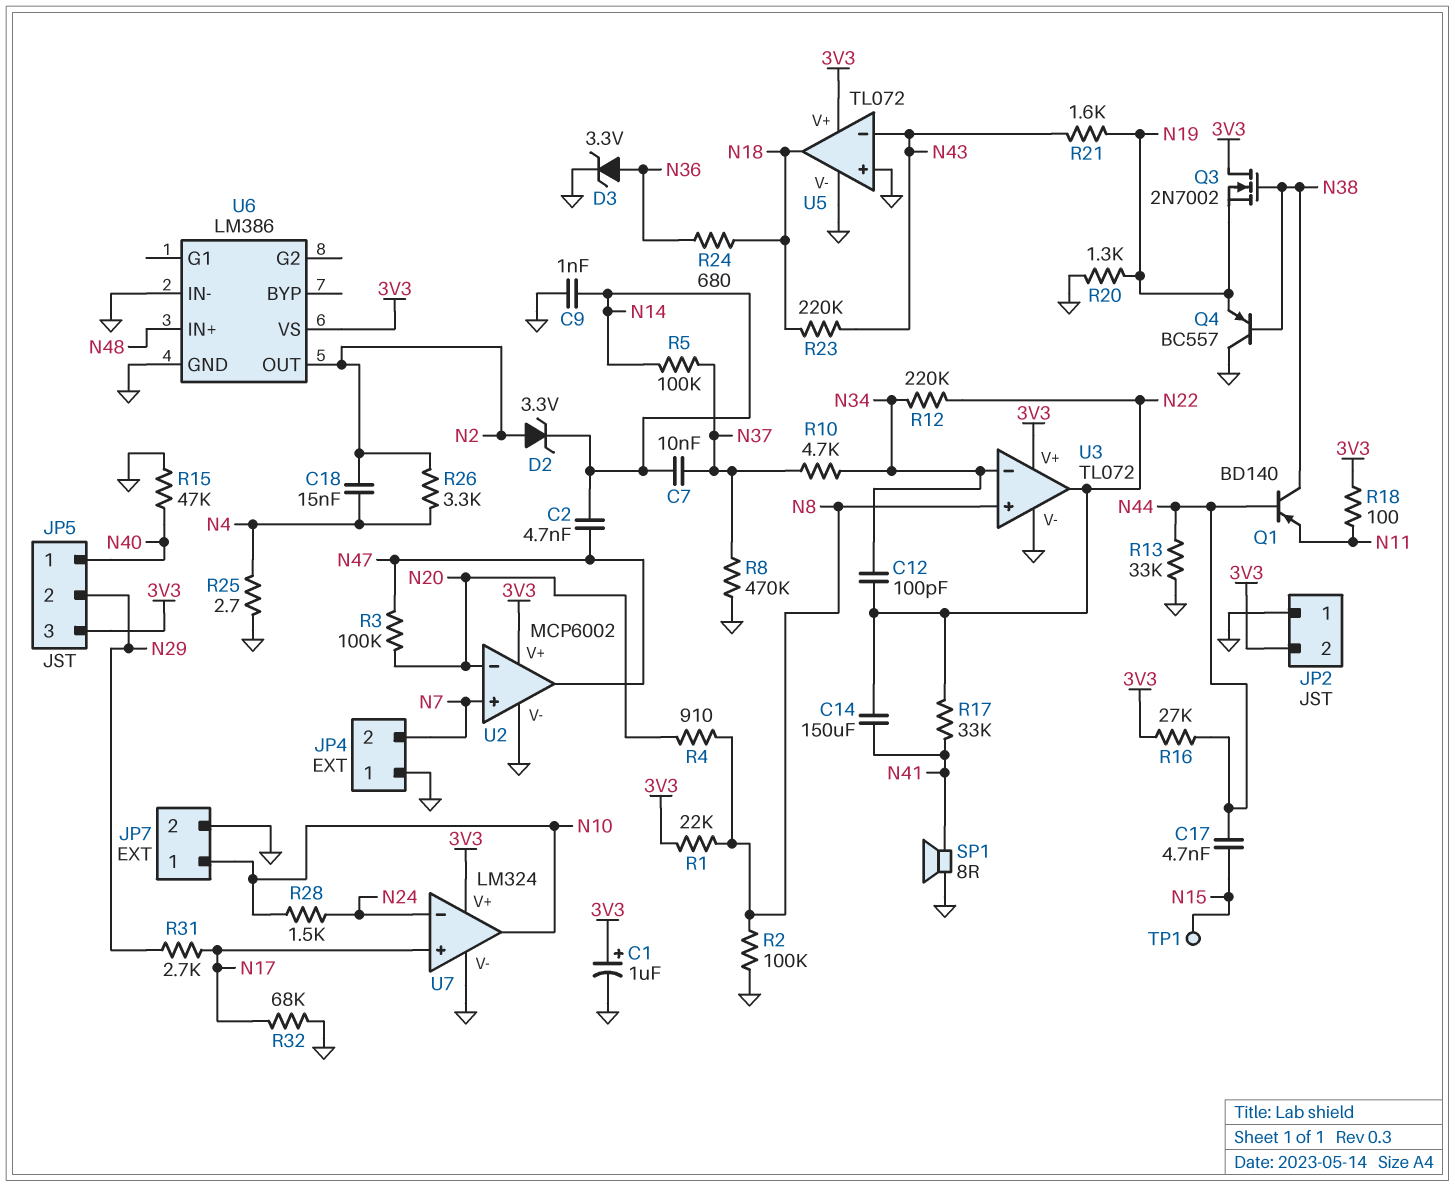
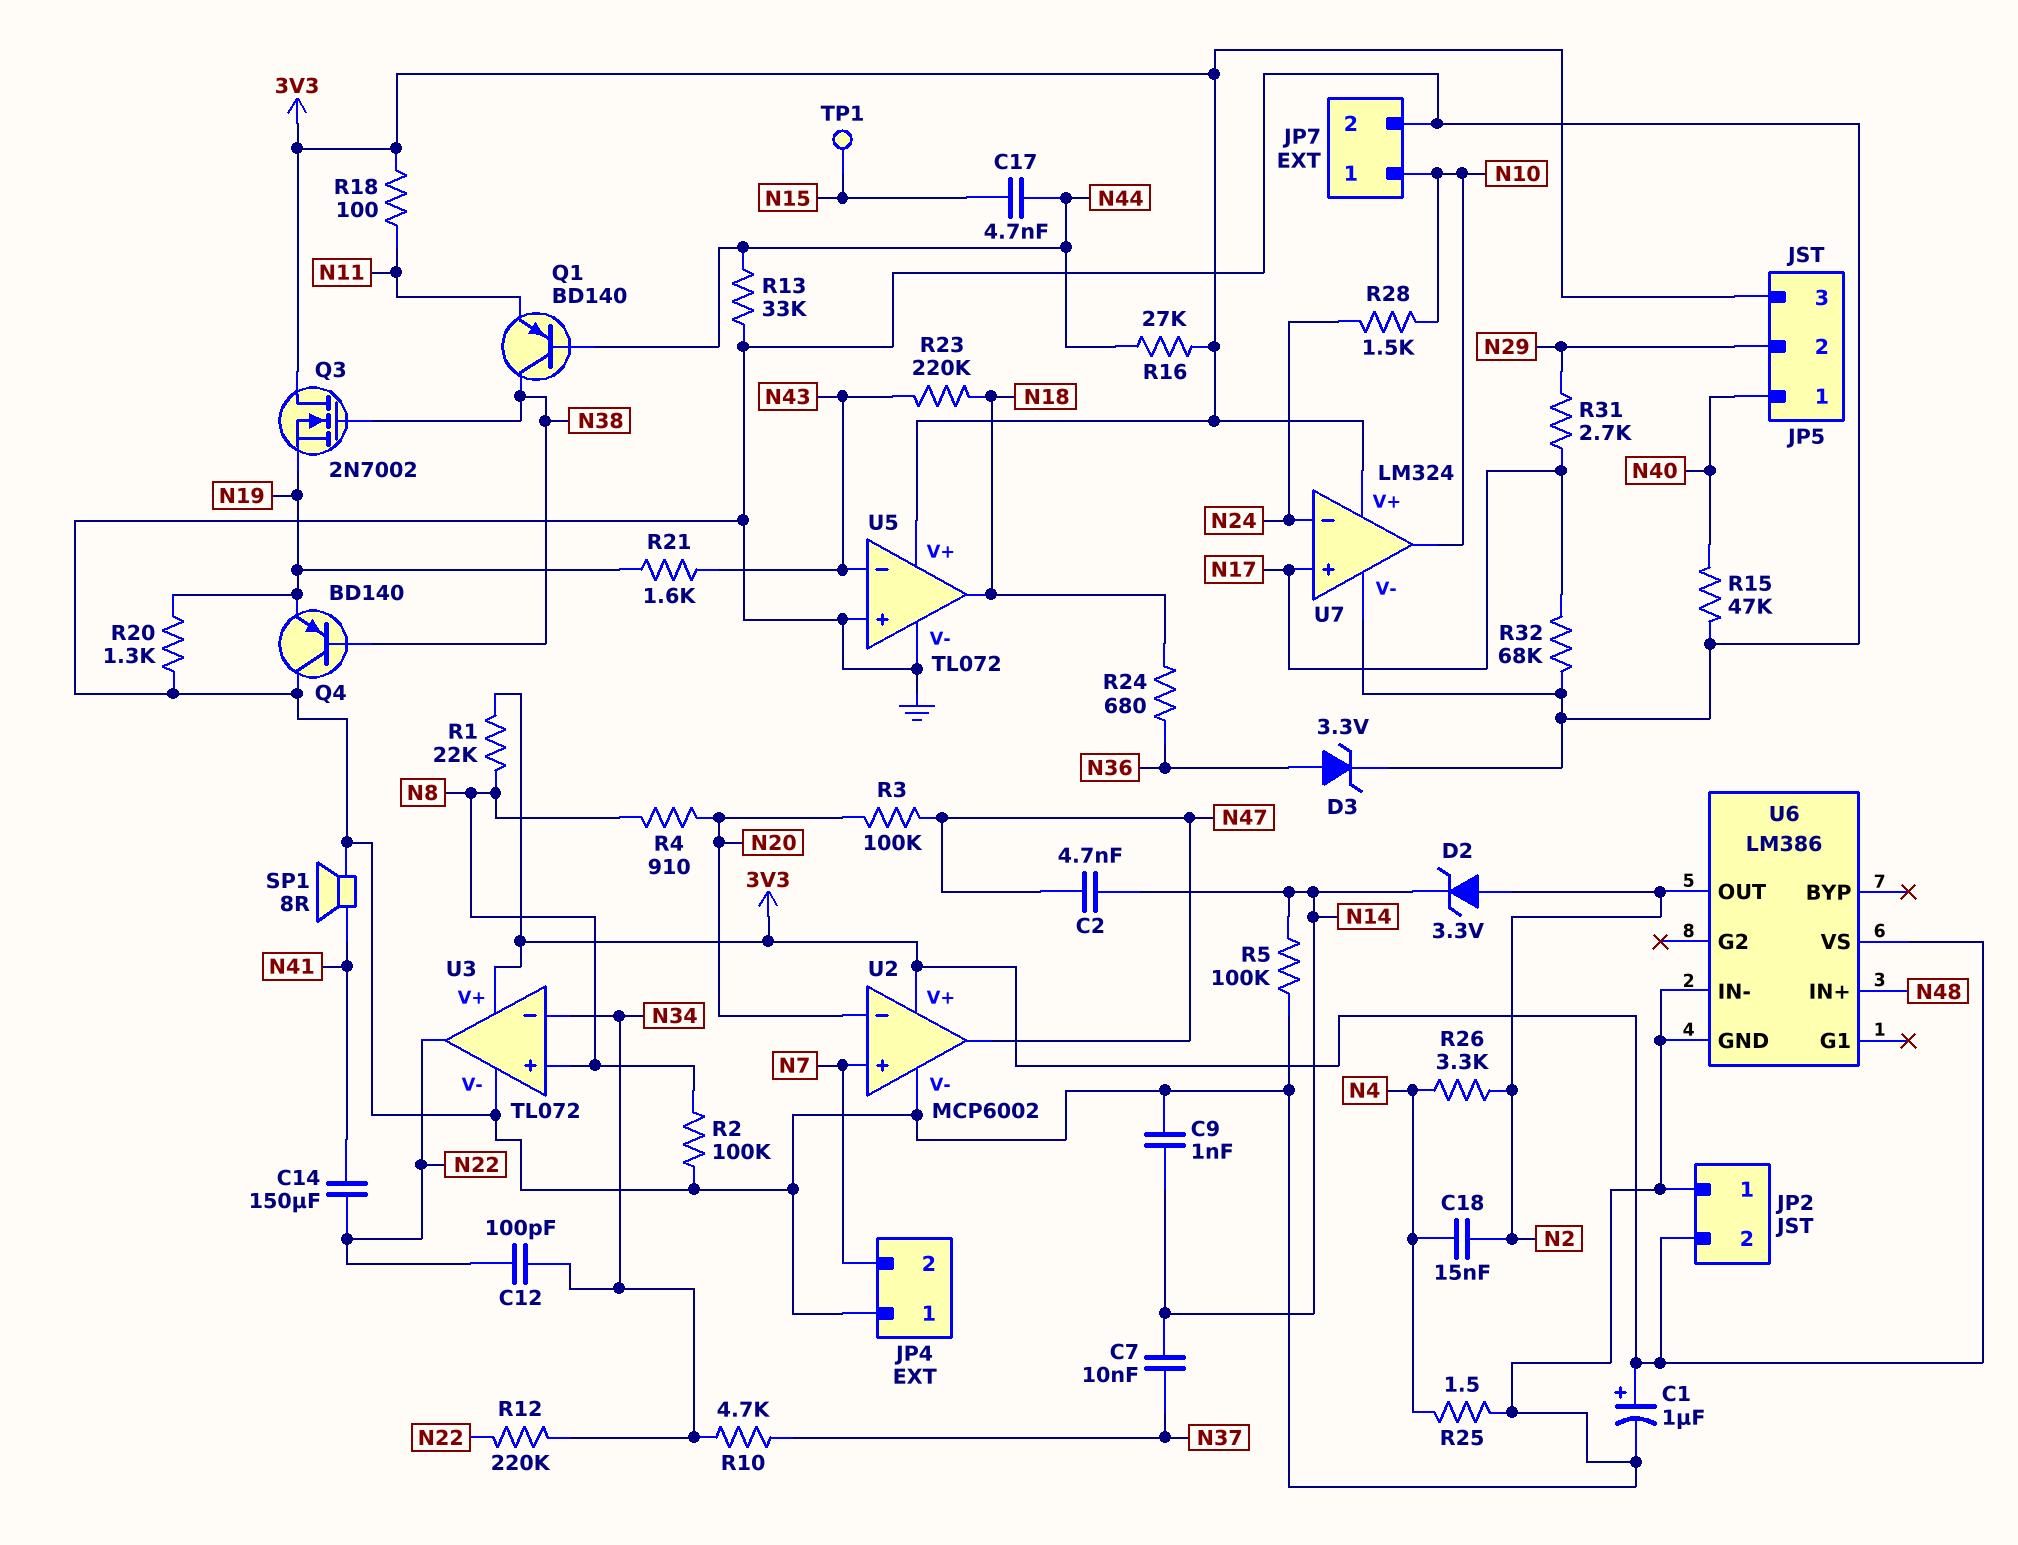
Q4: PNP BC557 (B N38, C GND, E N19) -> PNP BD140 (B N38, C GND, E N19)
R5: 100k (N14, N37) -> 100k (GND, N14)
R8: 470k (GND, N37) -> none
R17: 33k (N22, N41) -> none
R25: 2.7 (GND, N4) -> 1.5 (GND, N4)

